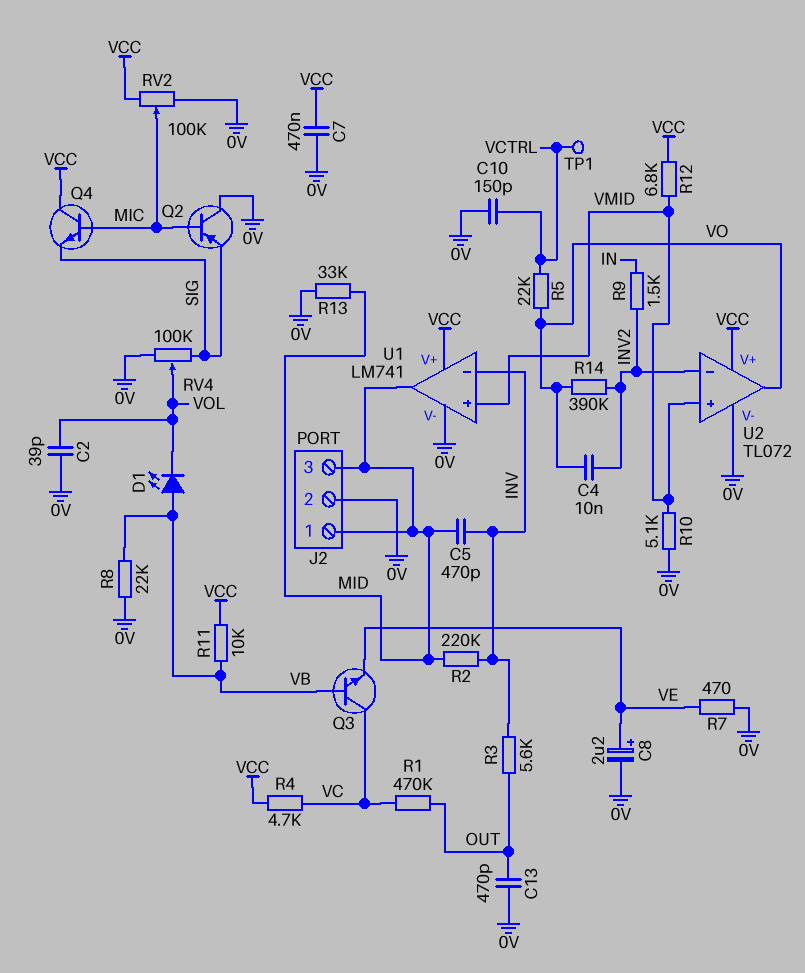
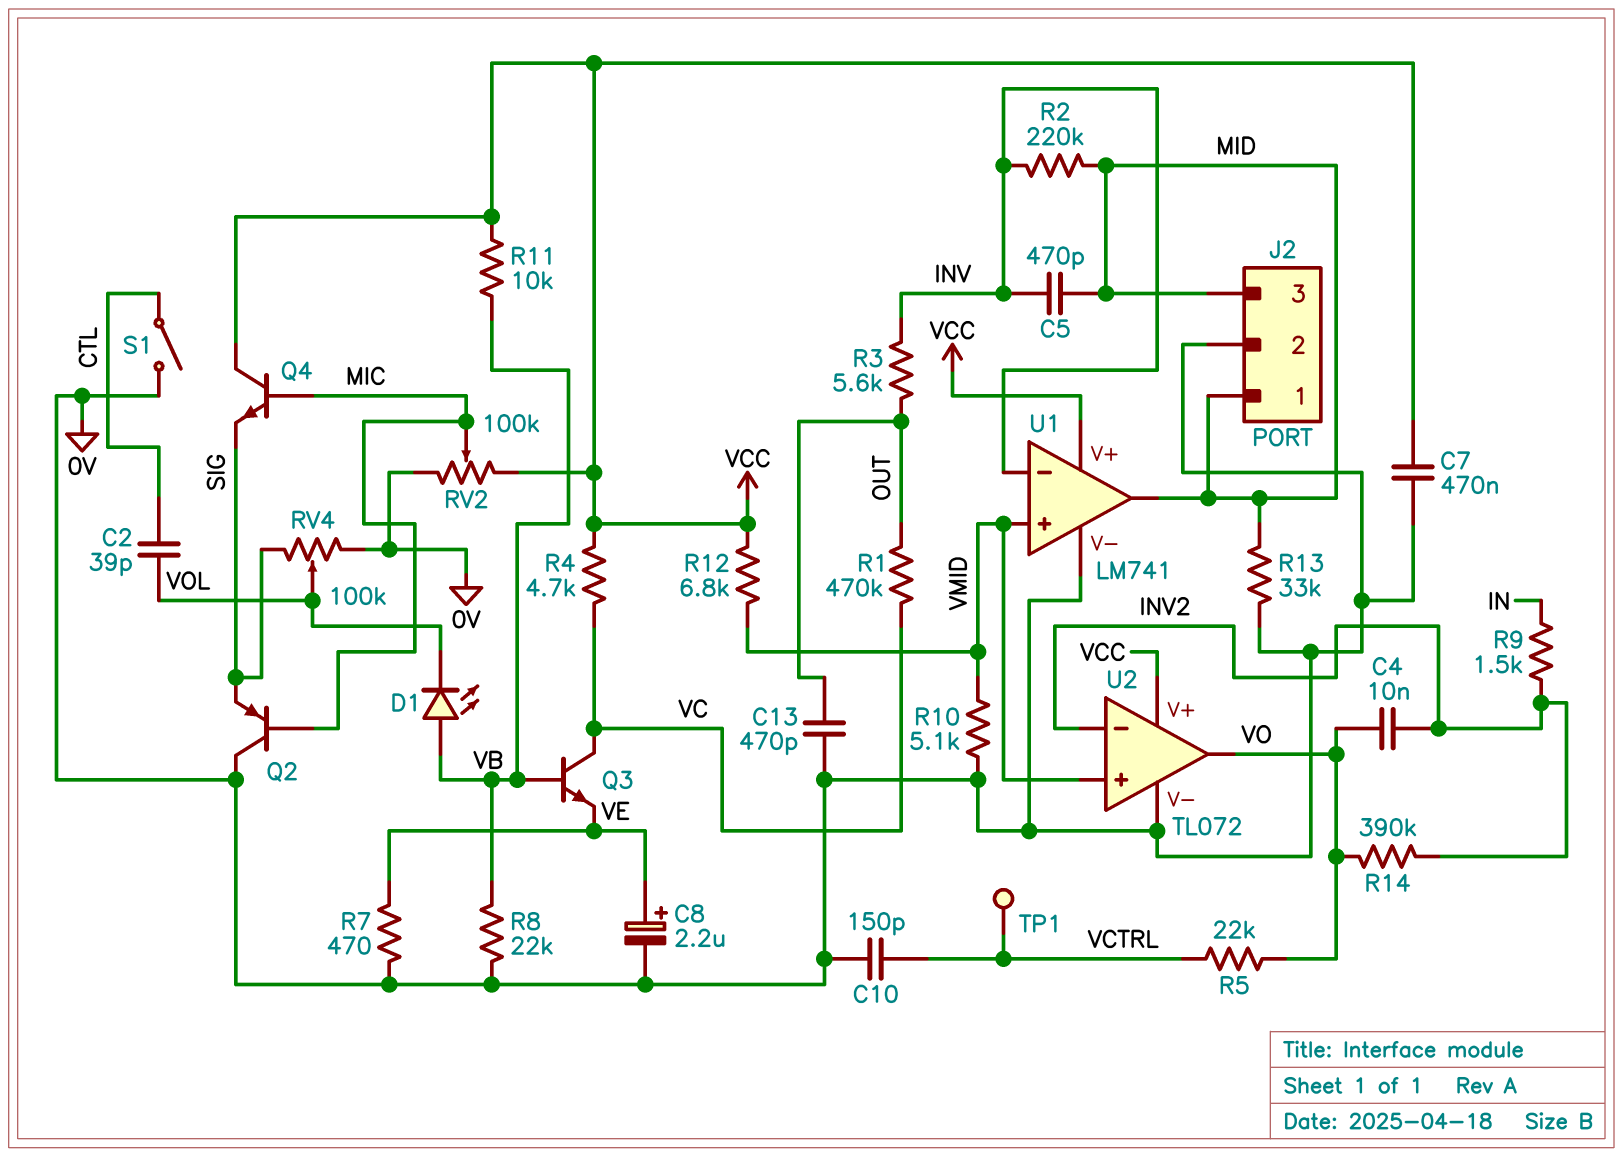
C2: 39pF (0V, VOL) -> 39pF (CTL, VOL)
S1: none -> switch (0V, CTL)

